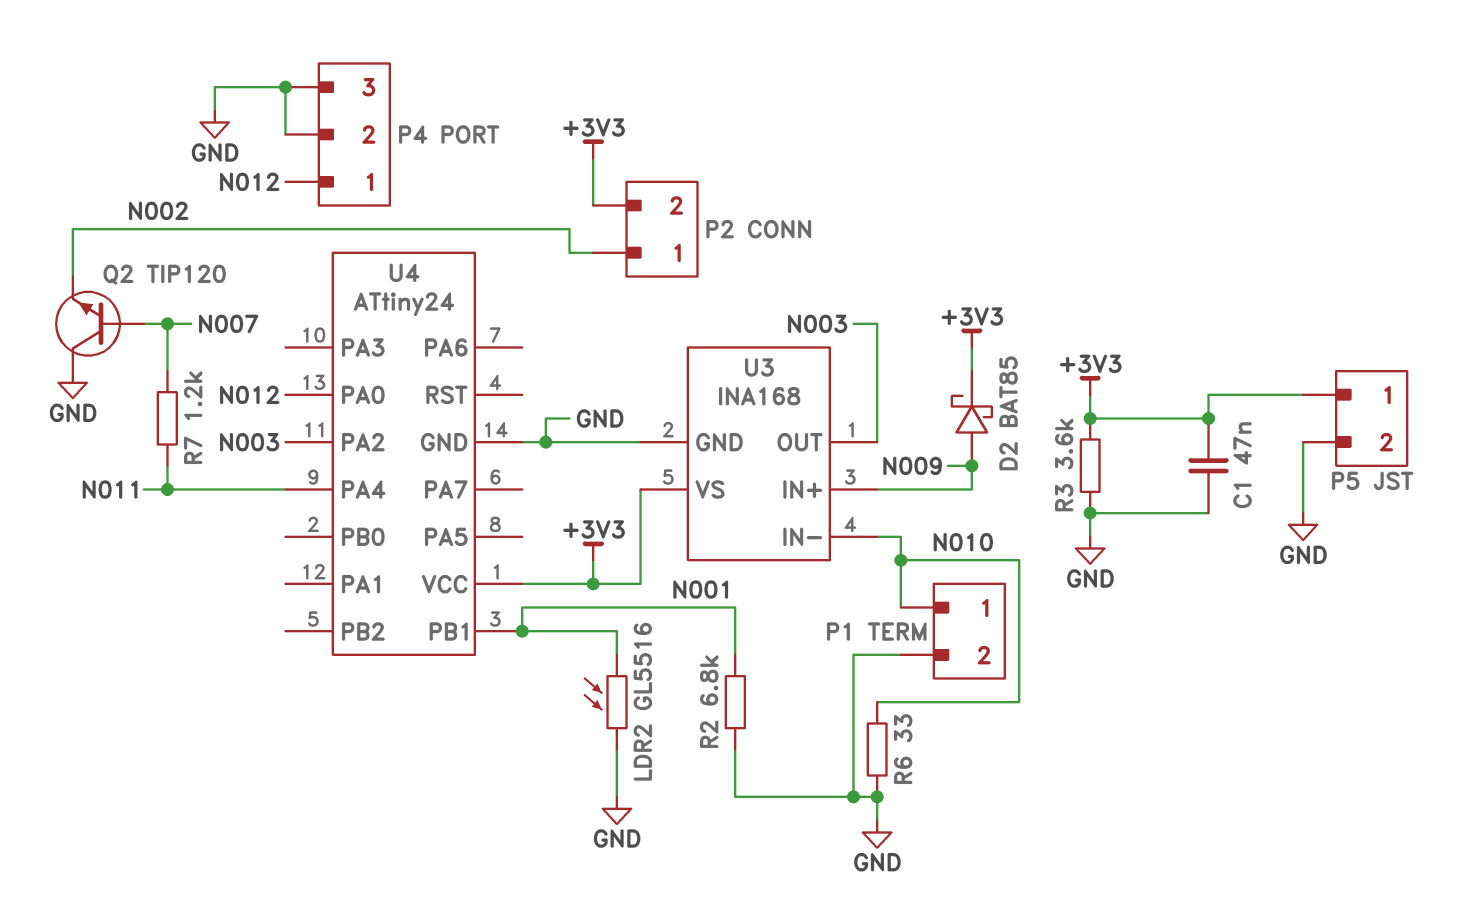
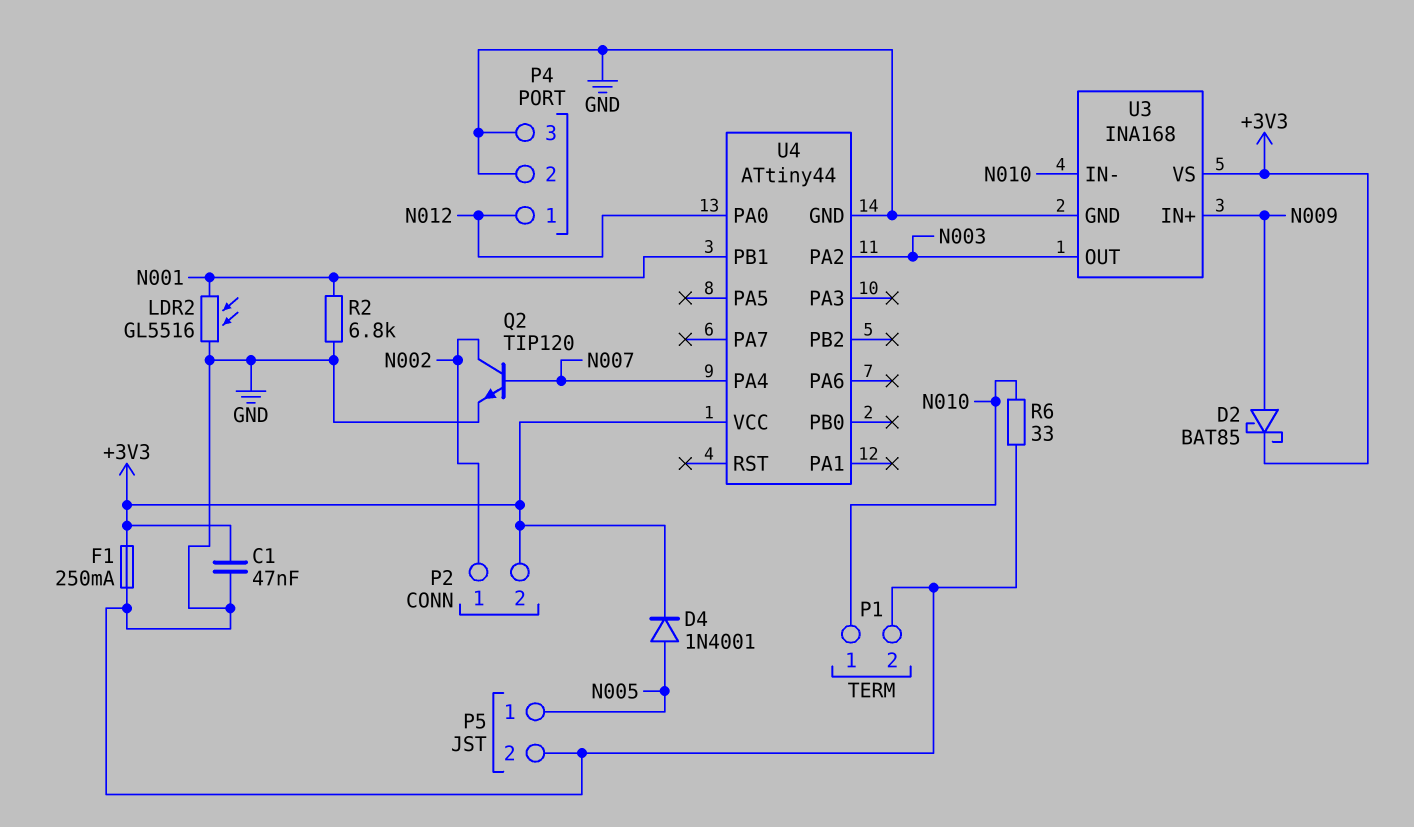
D4: none -> diode 1N4001 (A N005, K +3V3)
F1: none -> 250mA (+3V3, GND)
P5 pin 1: +3V3 -> N005
Q2: NPN TIP120 (B N007, C GND, E N002) -> NPN TIP120 (B N007, C N002, E GND)
R3: 3.6k (+3V3, GND) -> none
R7: 1.2k (N007, N011) -> none
U4: ATtiny24 -> ATtiny44
U4 pin PA4: N011 -> N007

